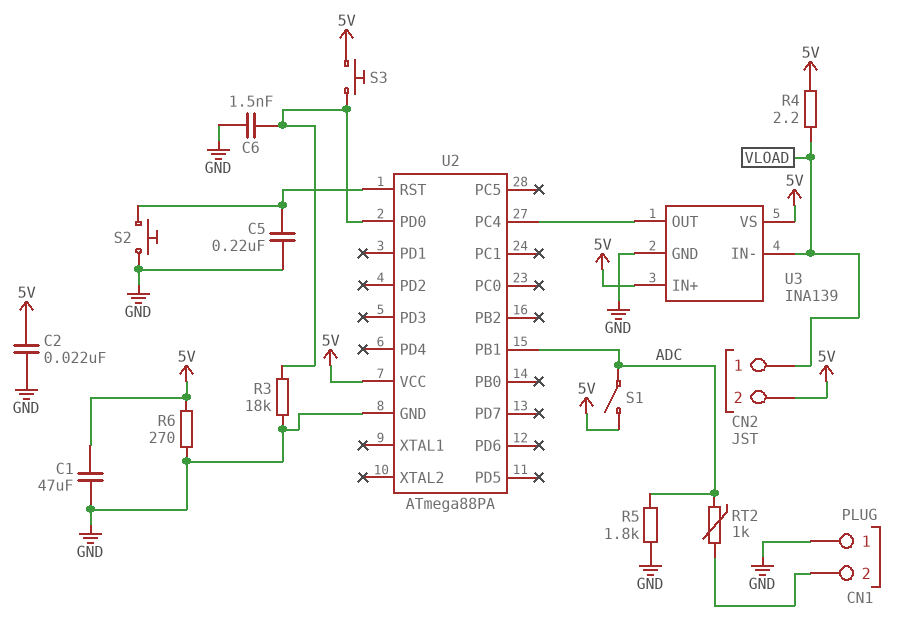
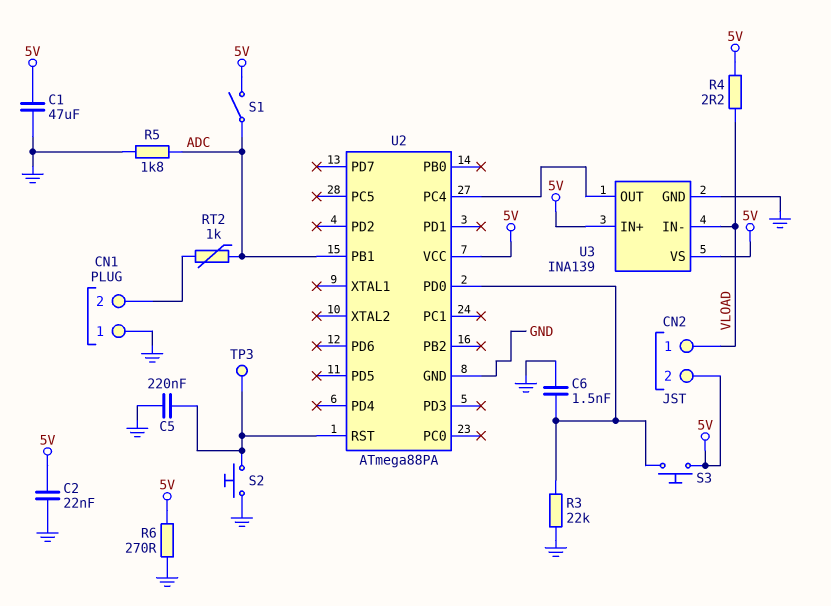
R3: 18k (GND, U2/PD0) -> 22k (GND, U2/PD0)
TP3: none -> test point (U2/RST)

